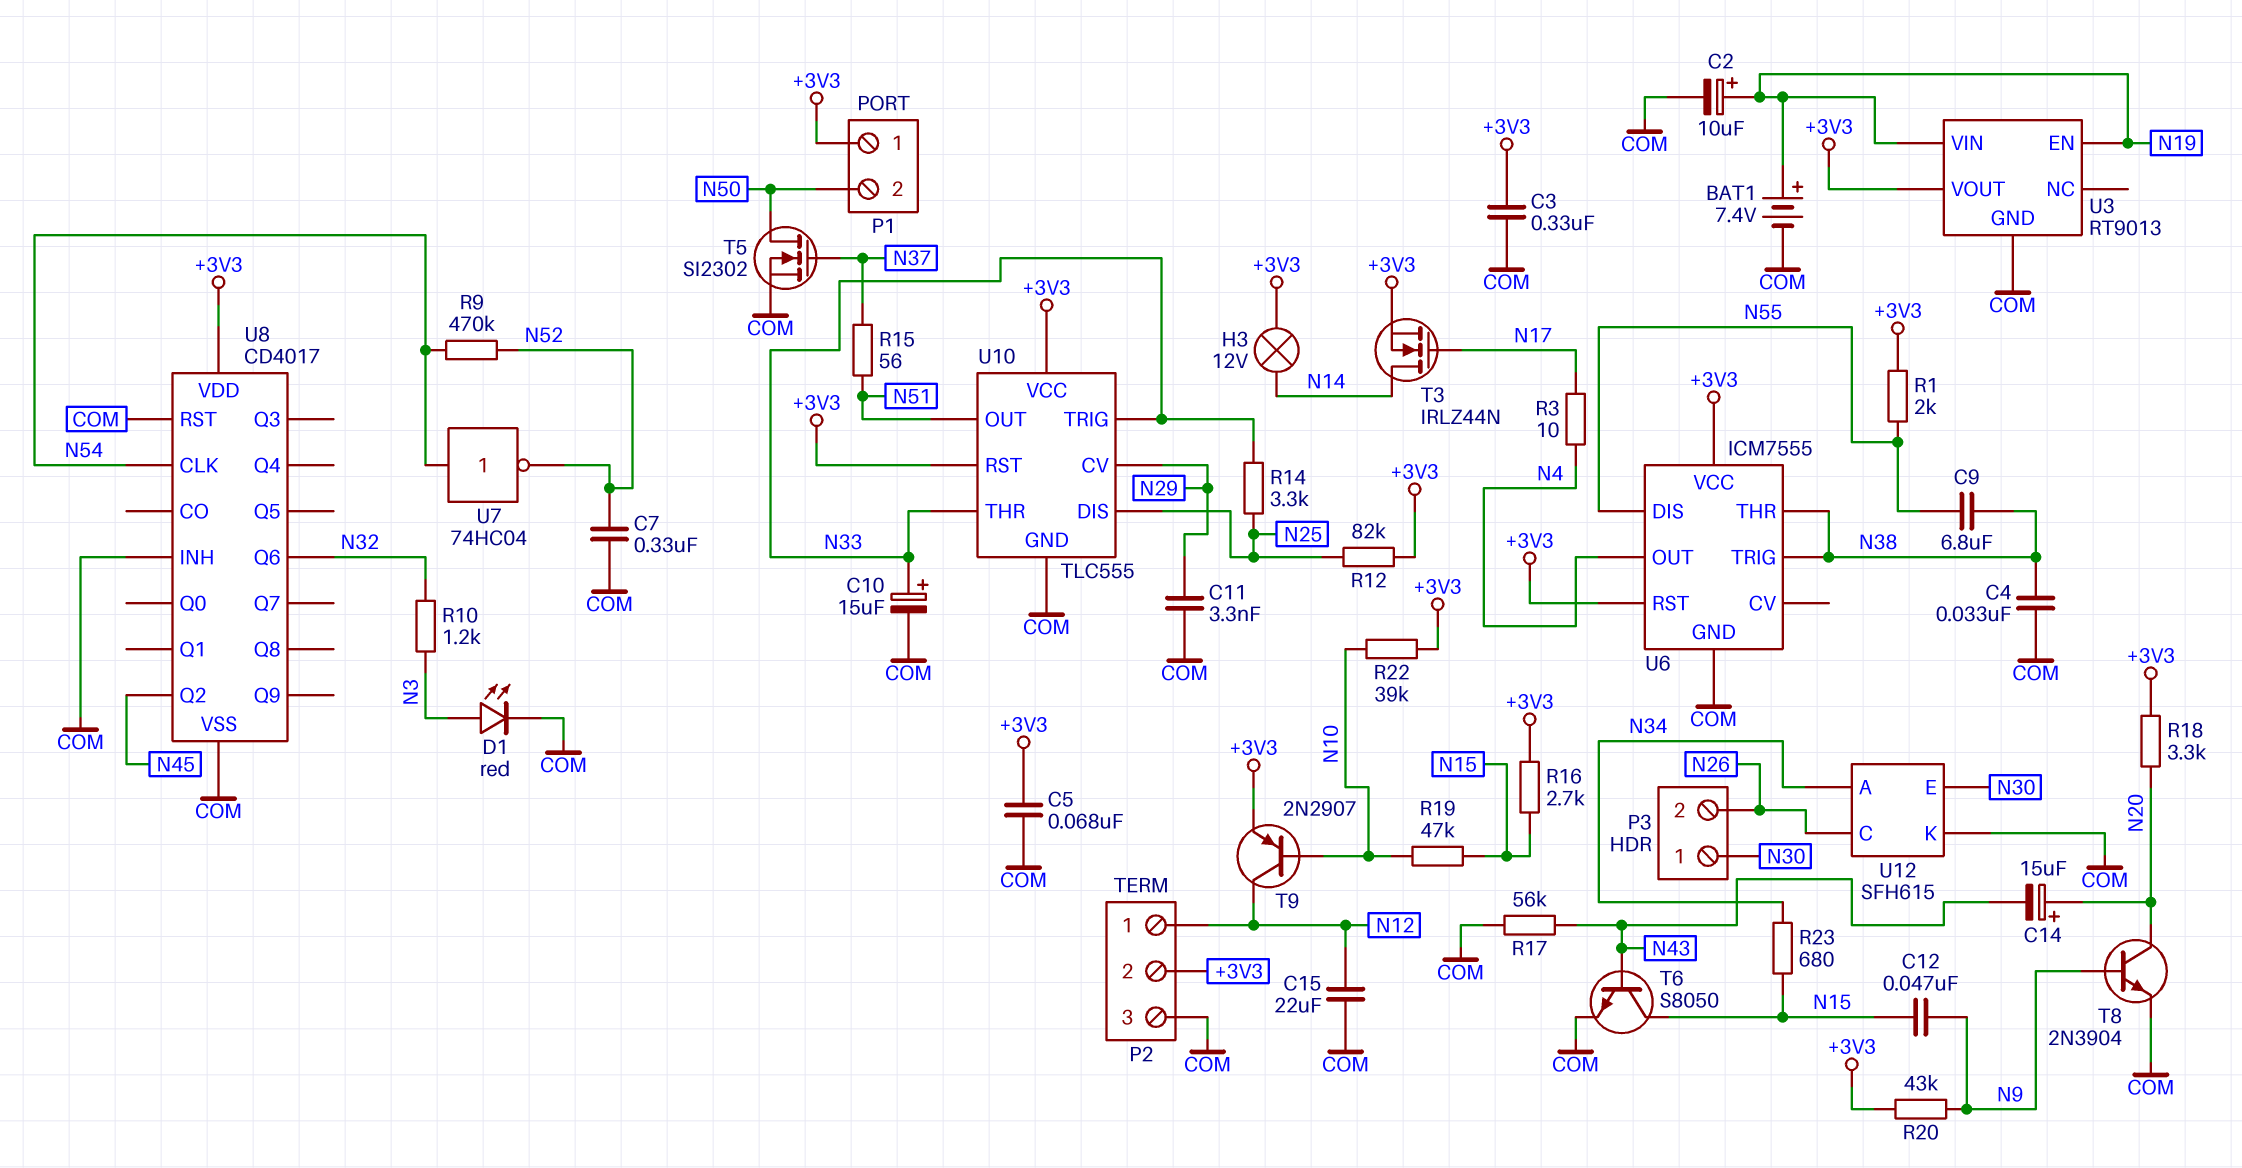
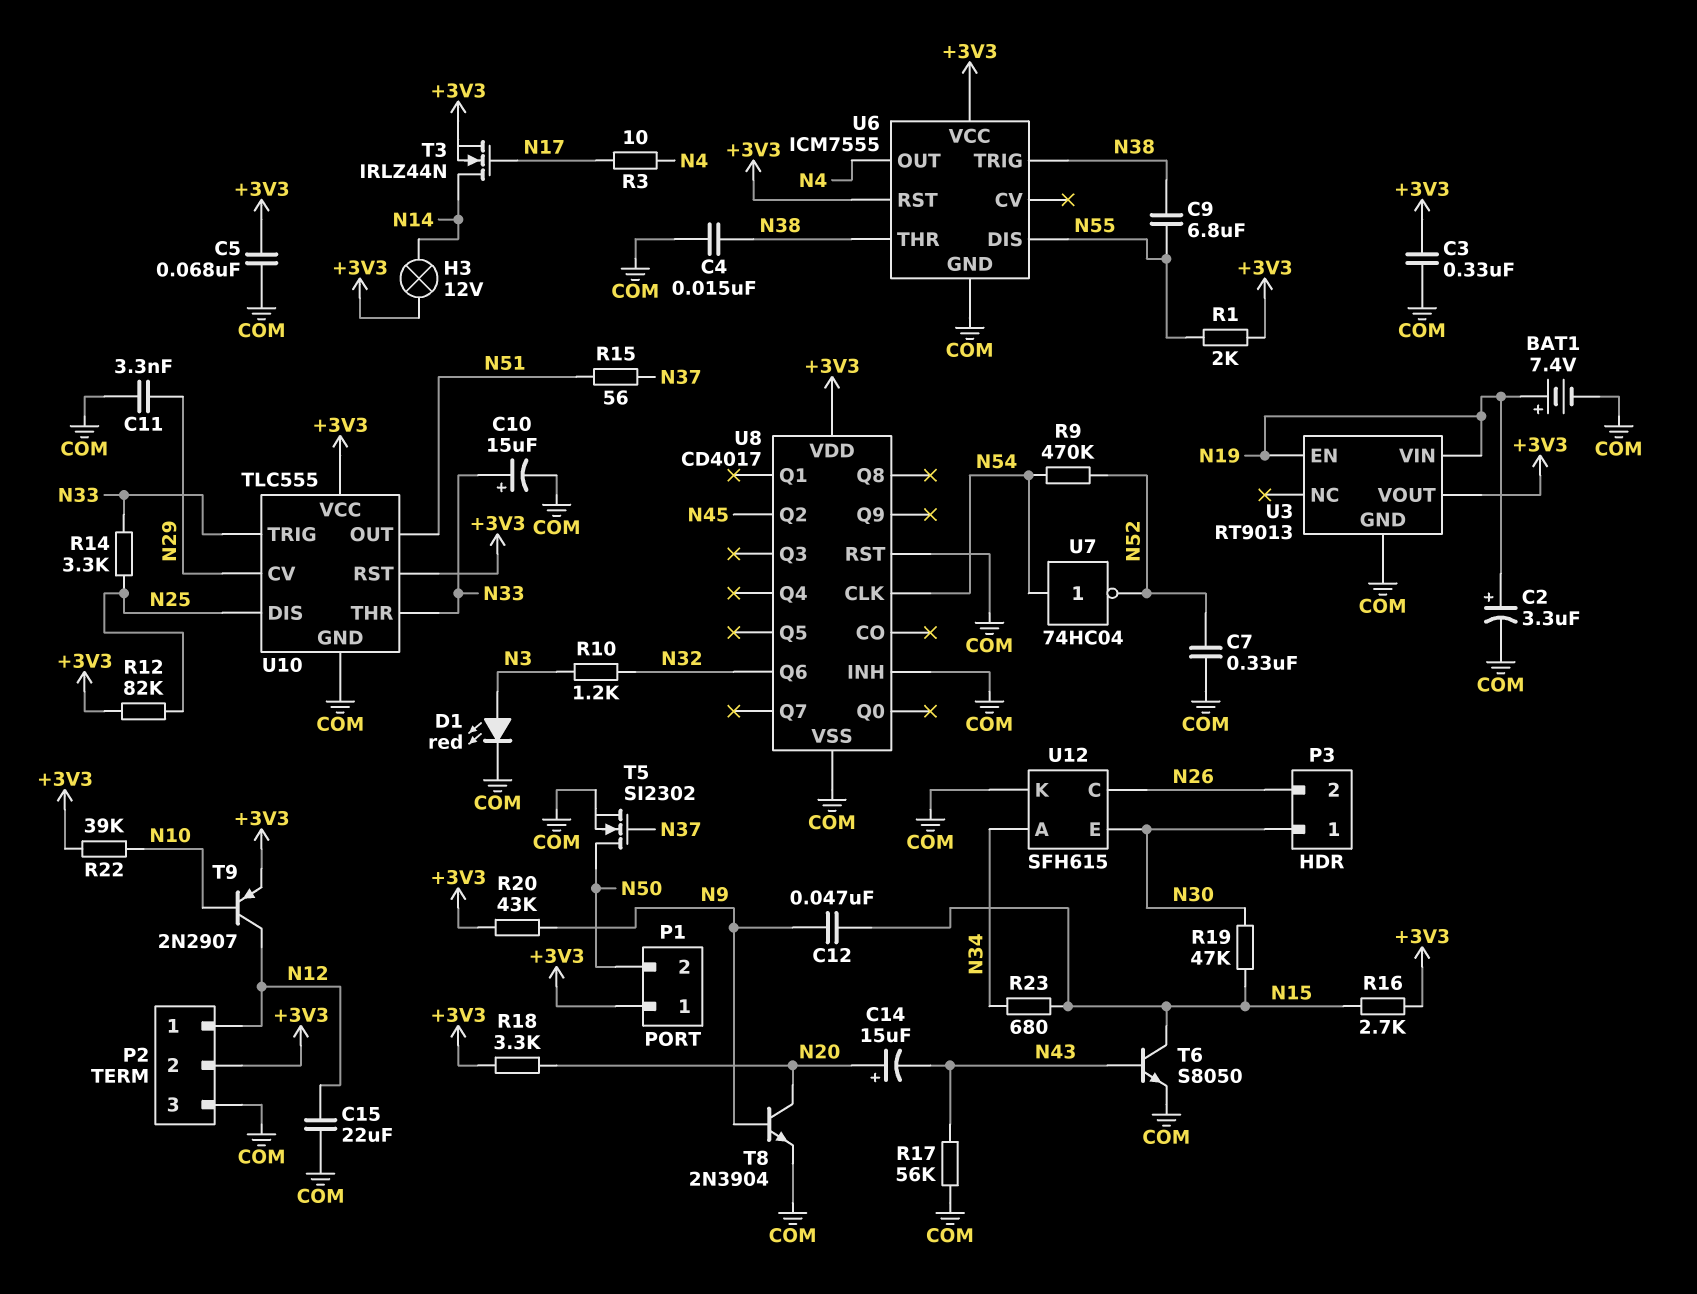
C2: 10uF (plus N19, minus COM) -> 3.3uF (plus N19, minus COM)
C4: 33nF (COM, N38) -> 15nF (COM, N38)
R19: 47k (N10, N15) -> 47k (N15, N30)

